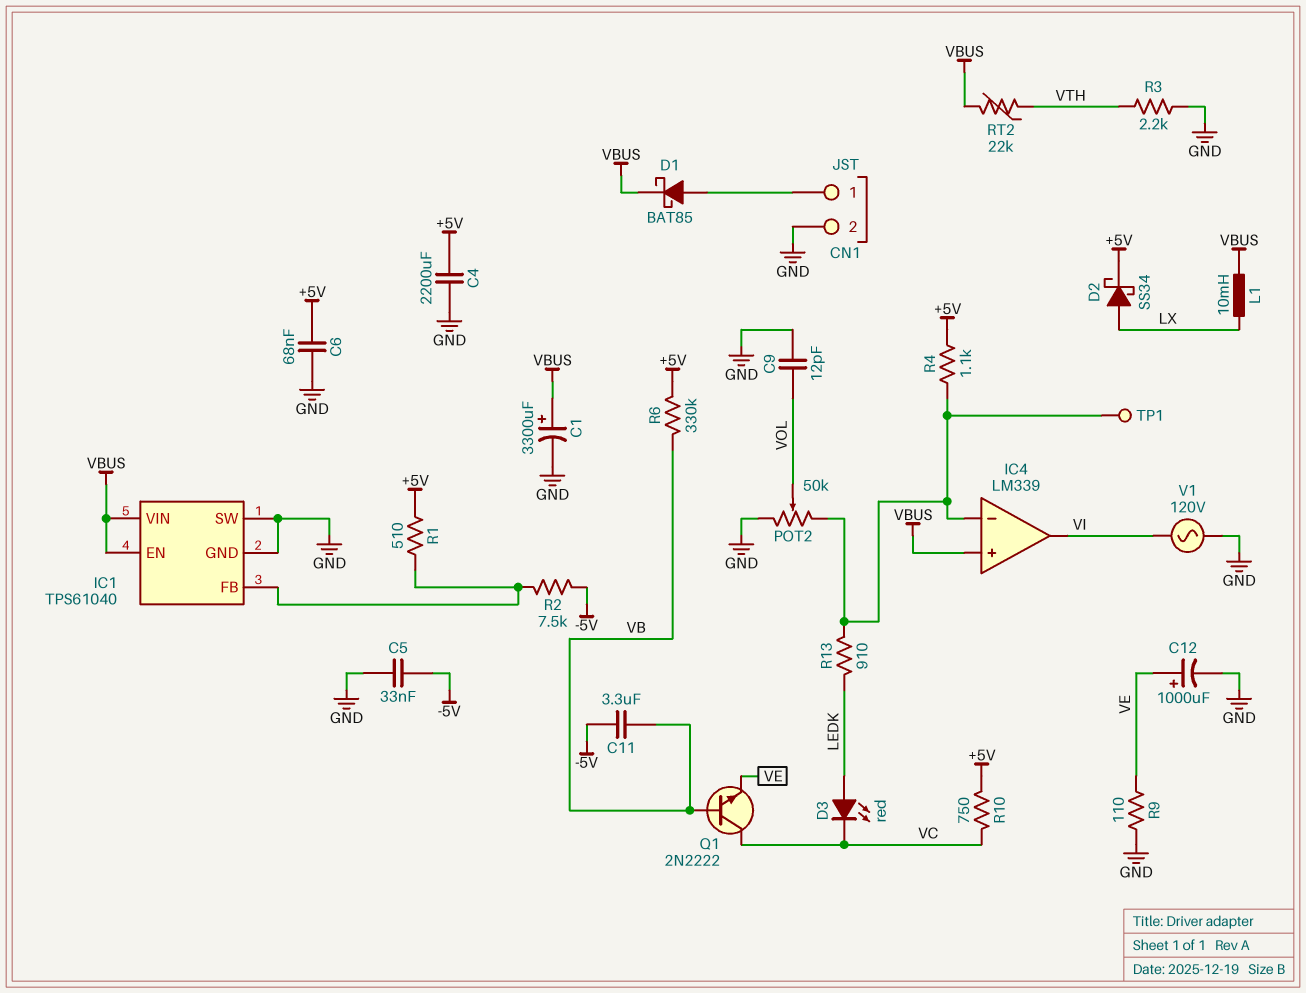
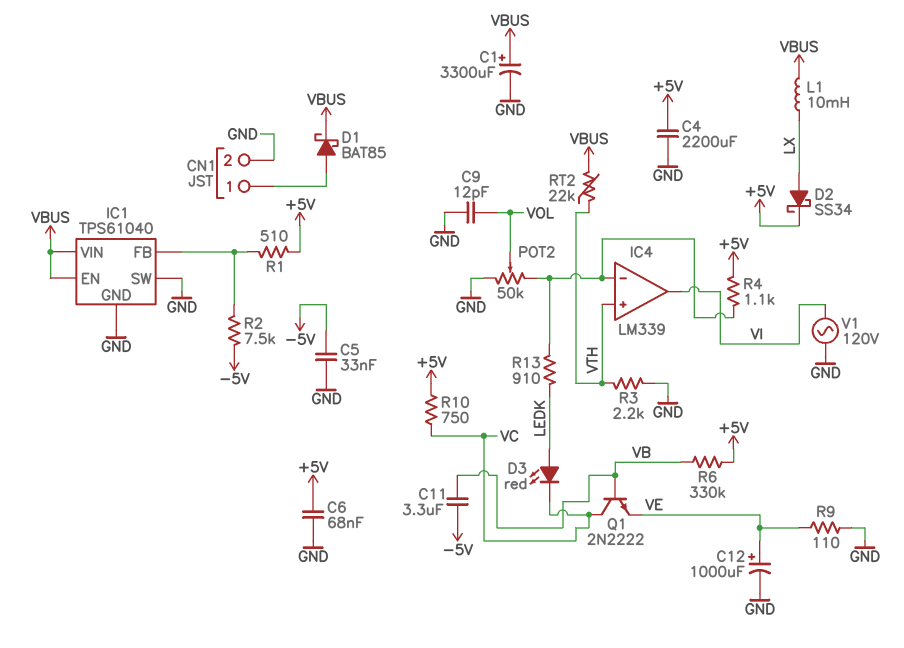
IC4 pin in+: VBUS -> VTH
TP1: test point (IC4/in-) -> none

